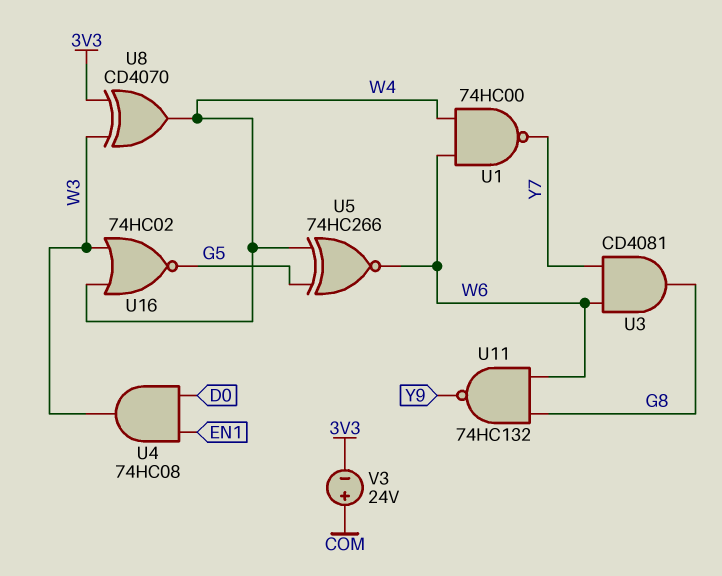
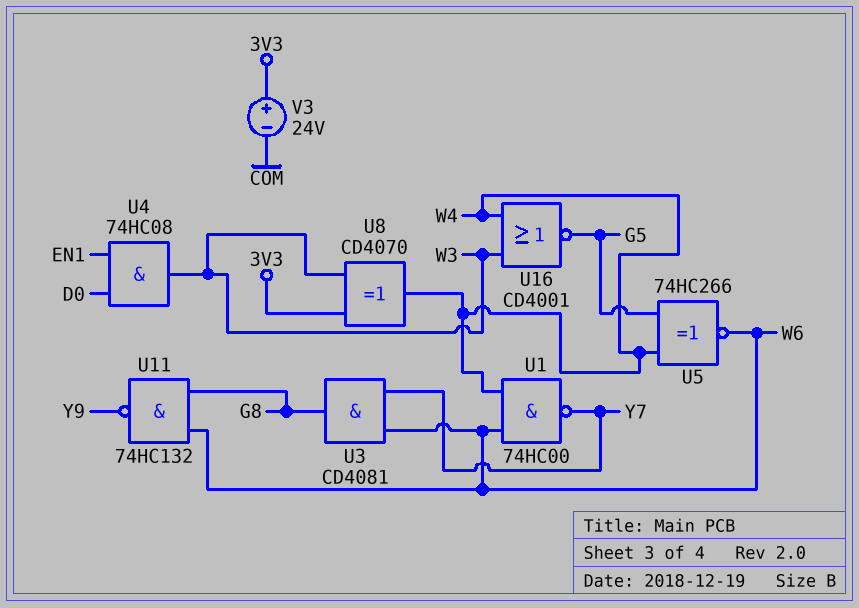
U16: NOR 74HC02 (in W3, in W4, out G5) -> NOR CD4001 (in W3, in W4, out G5)
V3: 24V (plus COM, minus 3V3) -> 24V (plus 3V3, minus COM)

